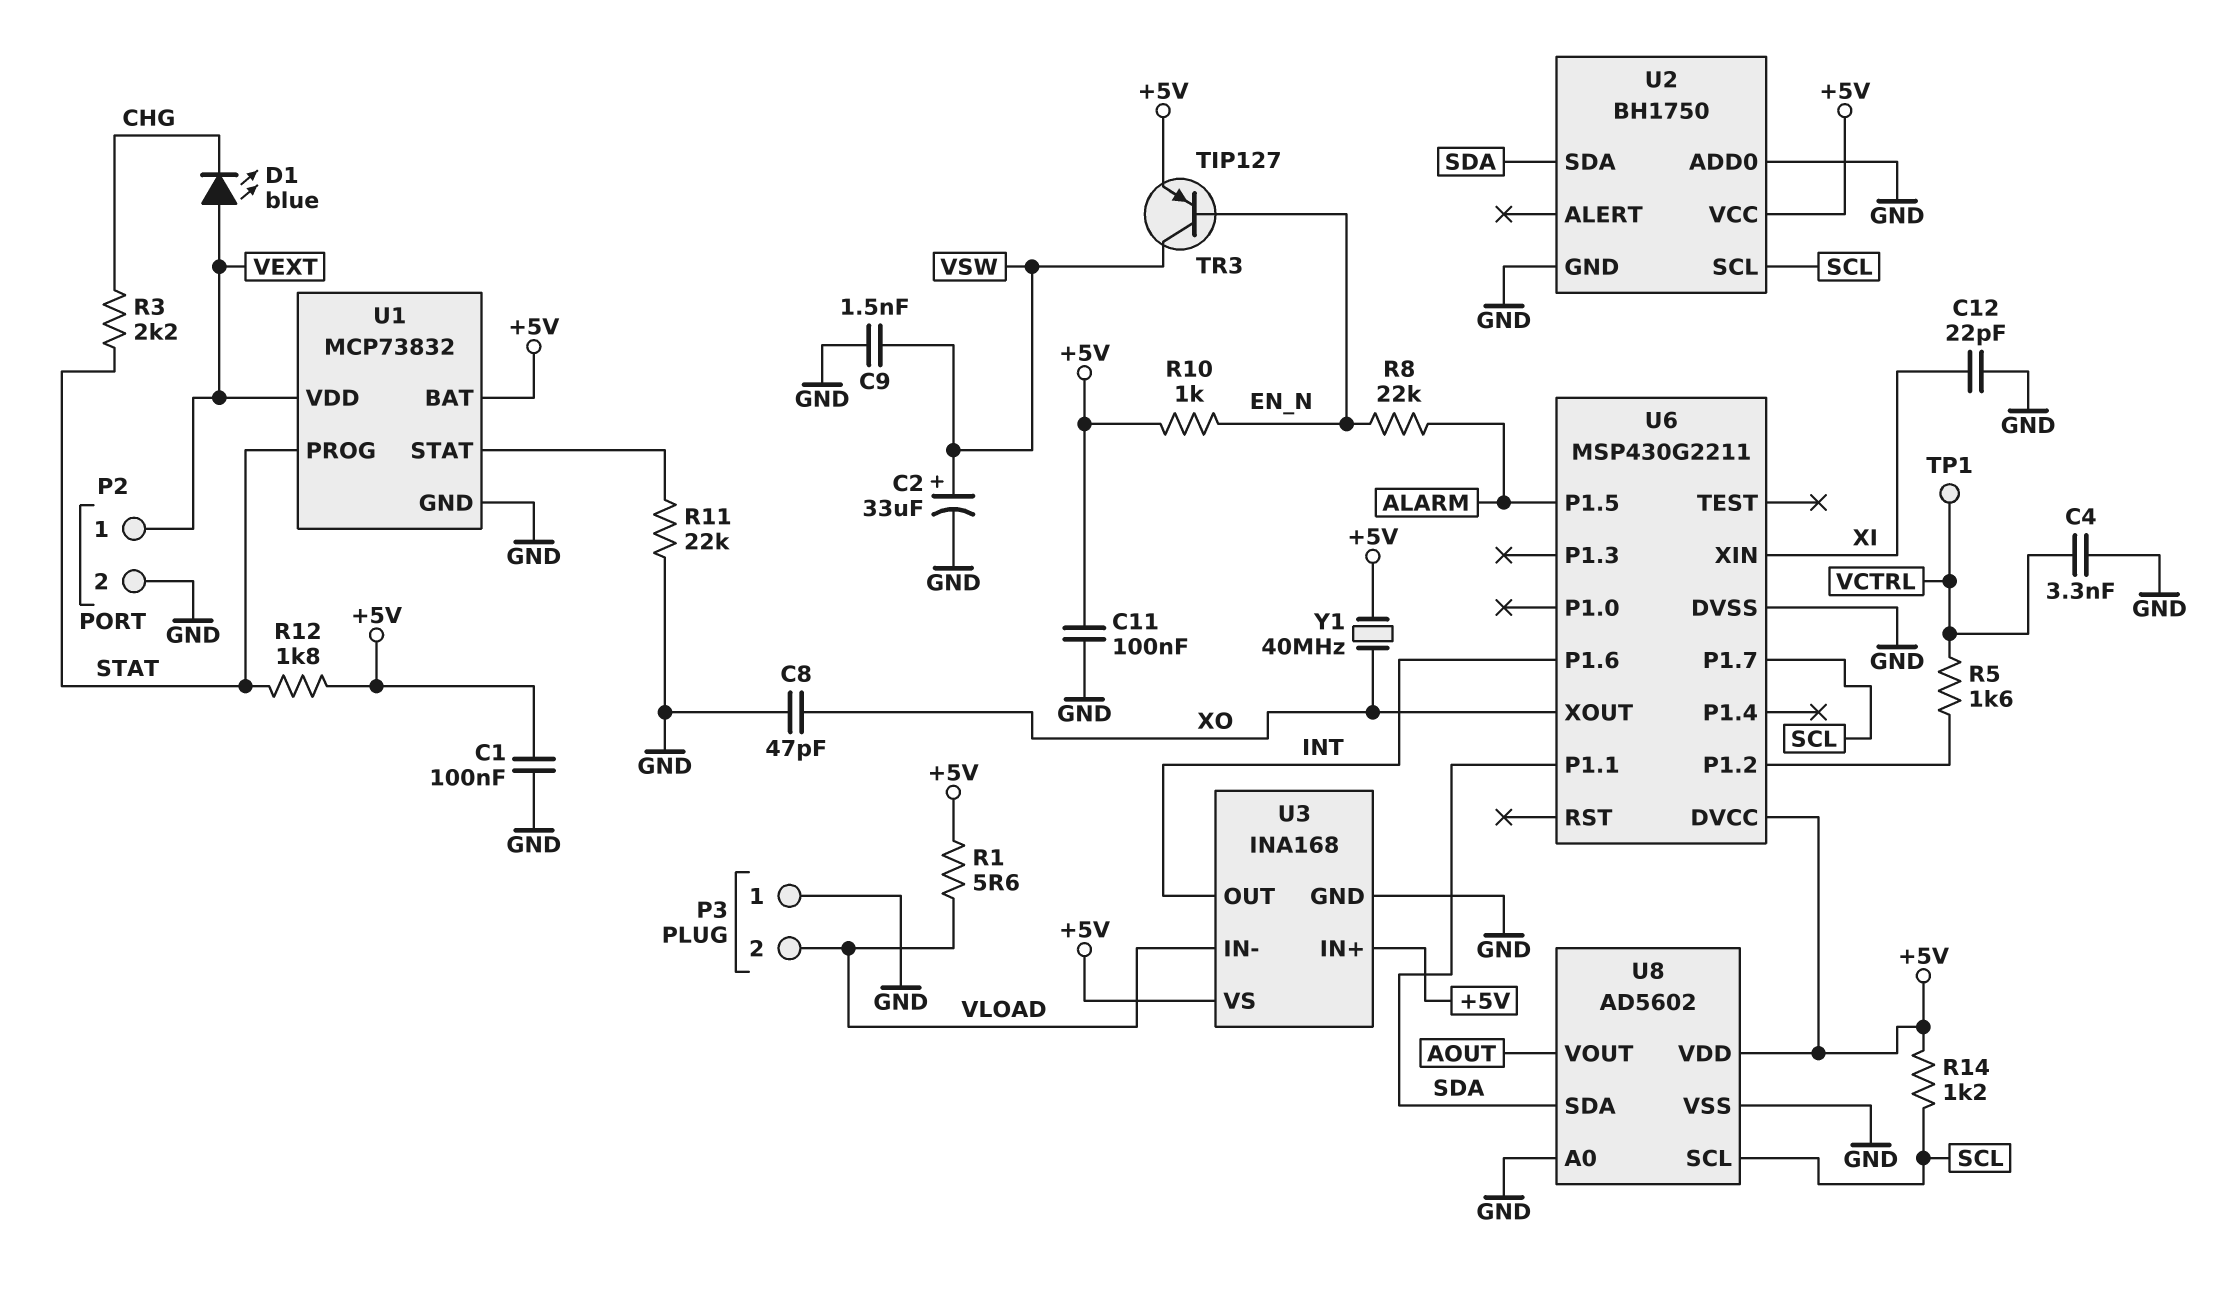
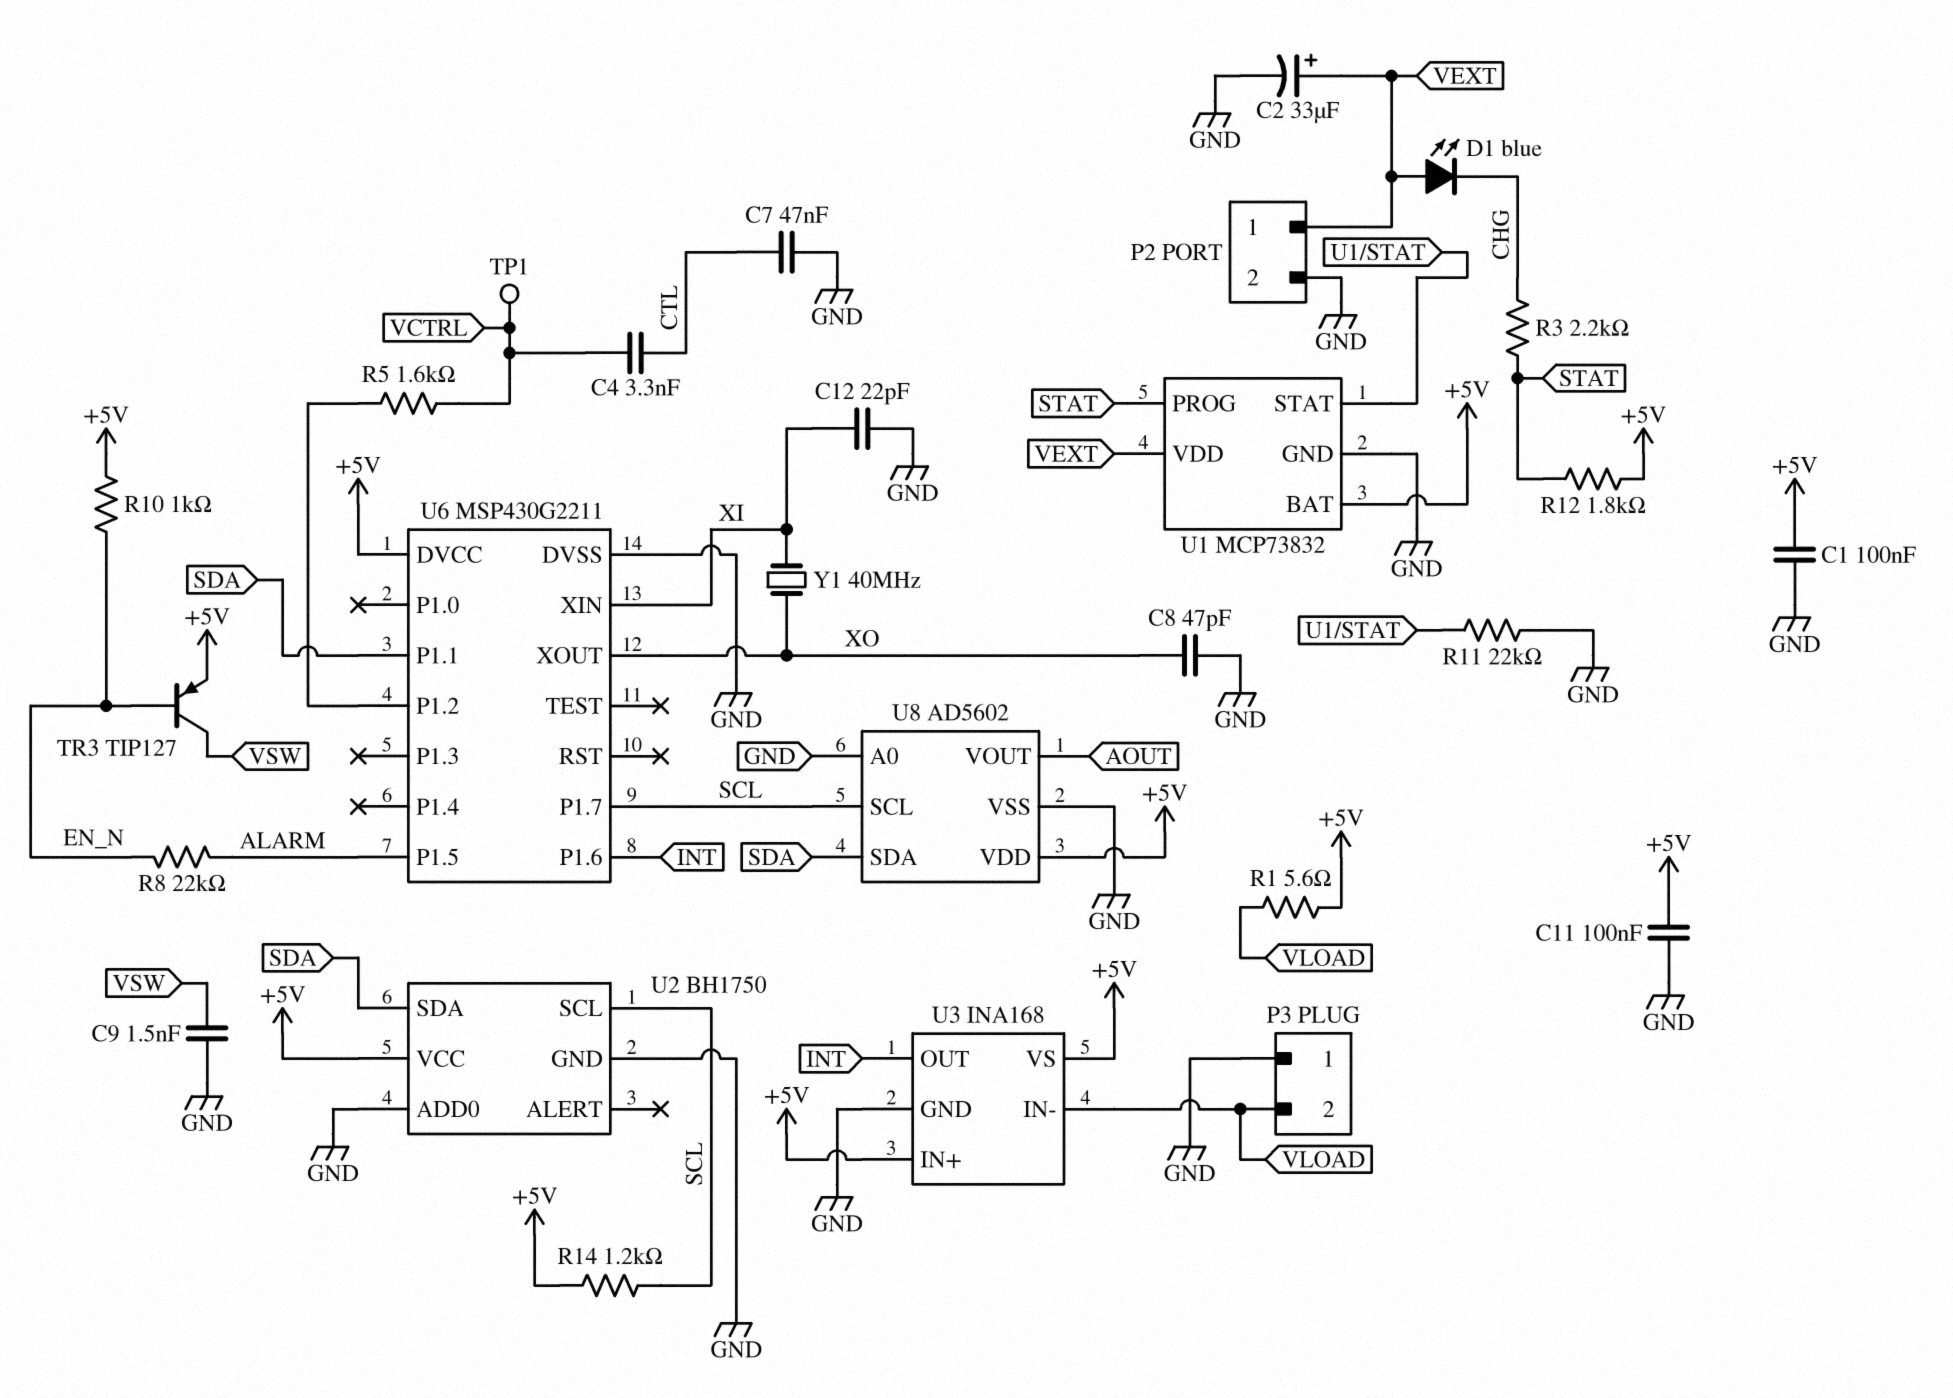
C2: 33uF (plus VSW, minus GND) -> 33uF (plus VEXT, minus GND)
C4: 3.3nF (GND, VCTRL) -> 3.3nF (CTL, VCTRL)
C7: none -> 47nF (CTL, GND)
Y1: 40MHz (+5V, XO) -> 40MHz (XI, XO)

